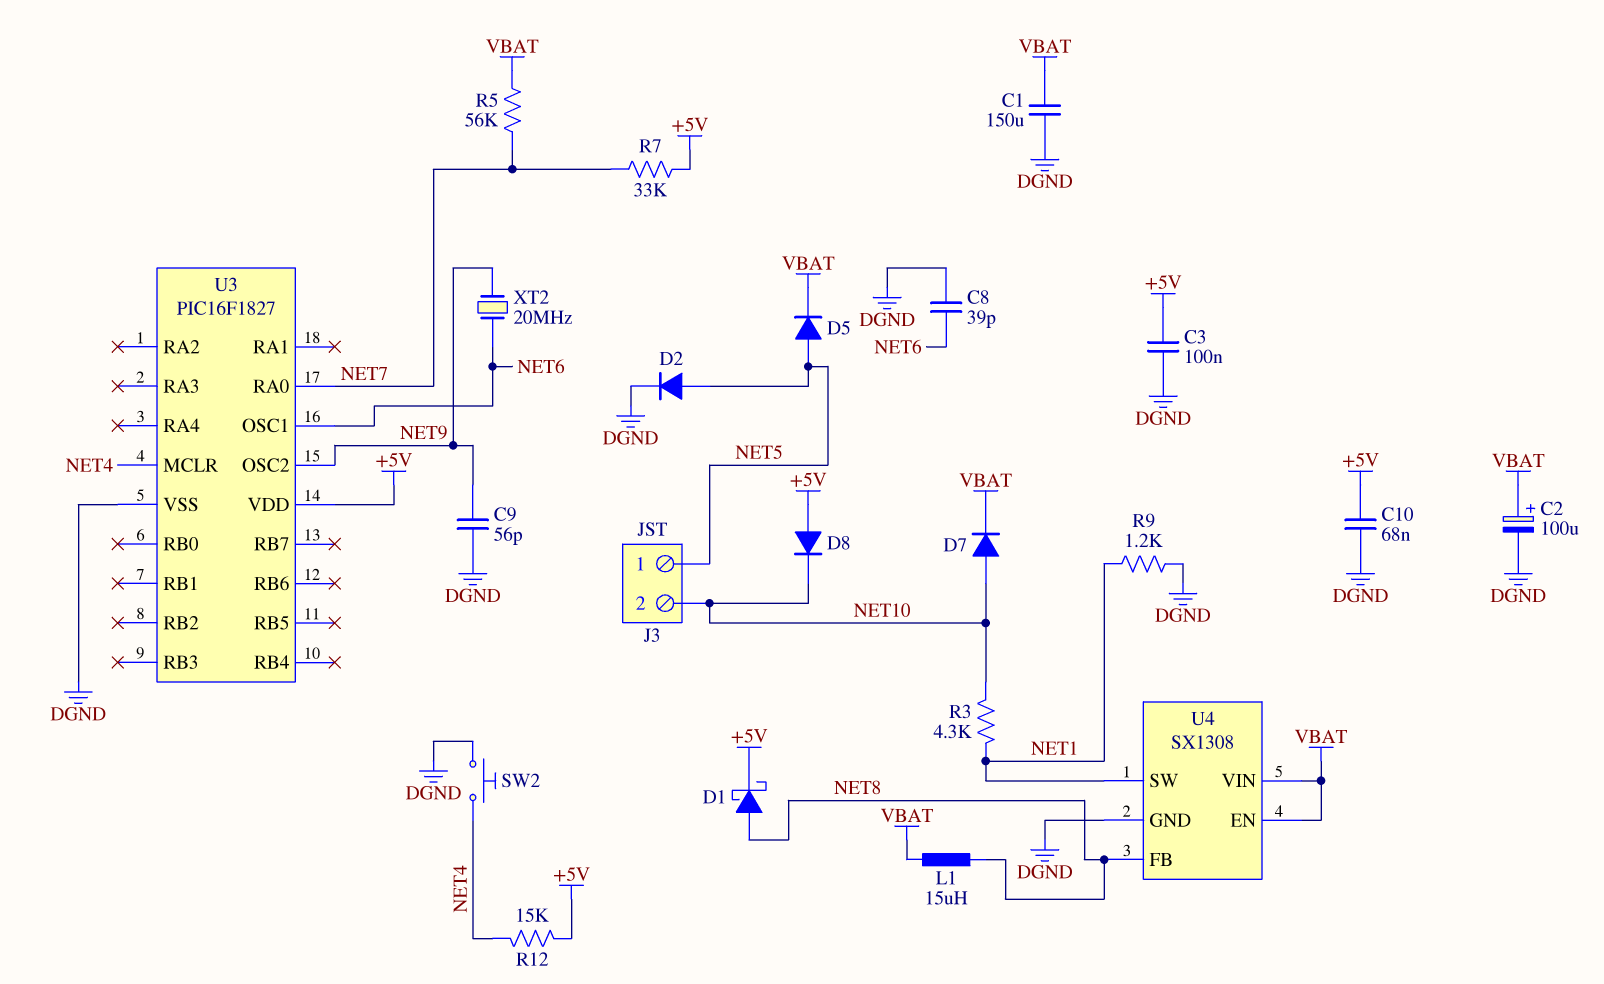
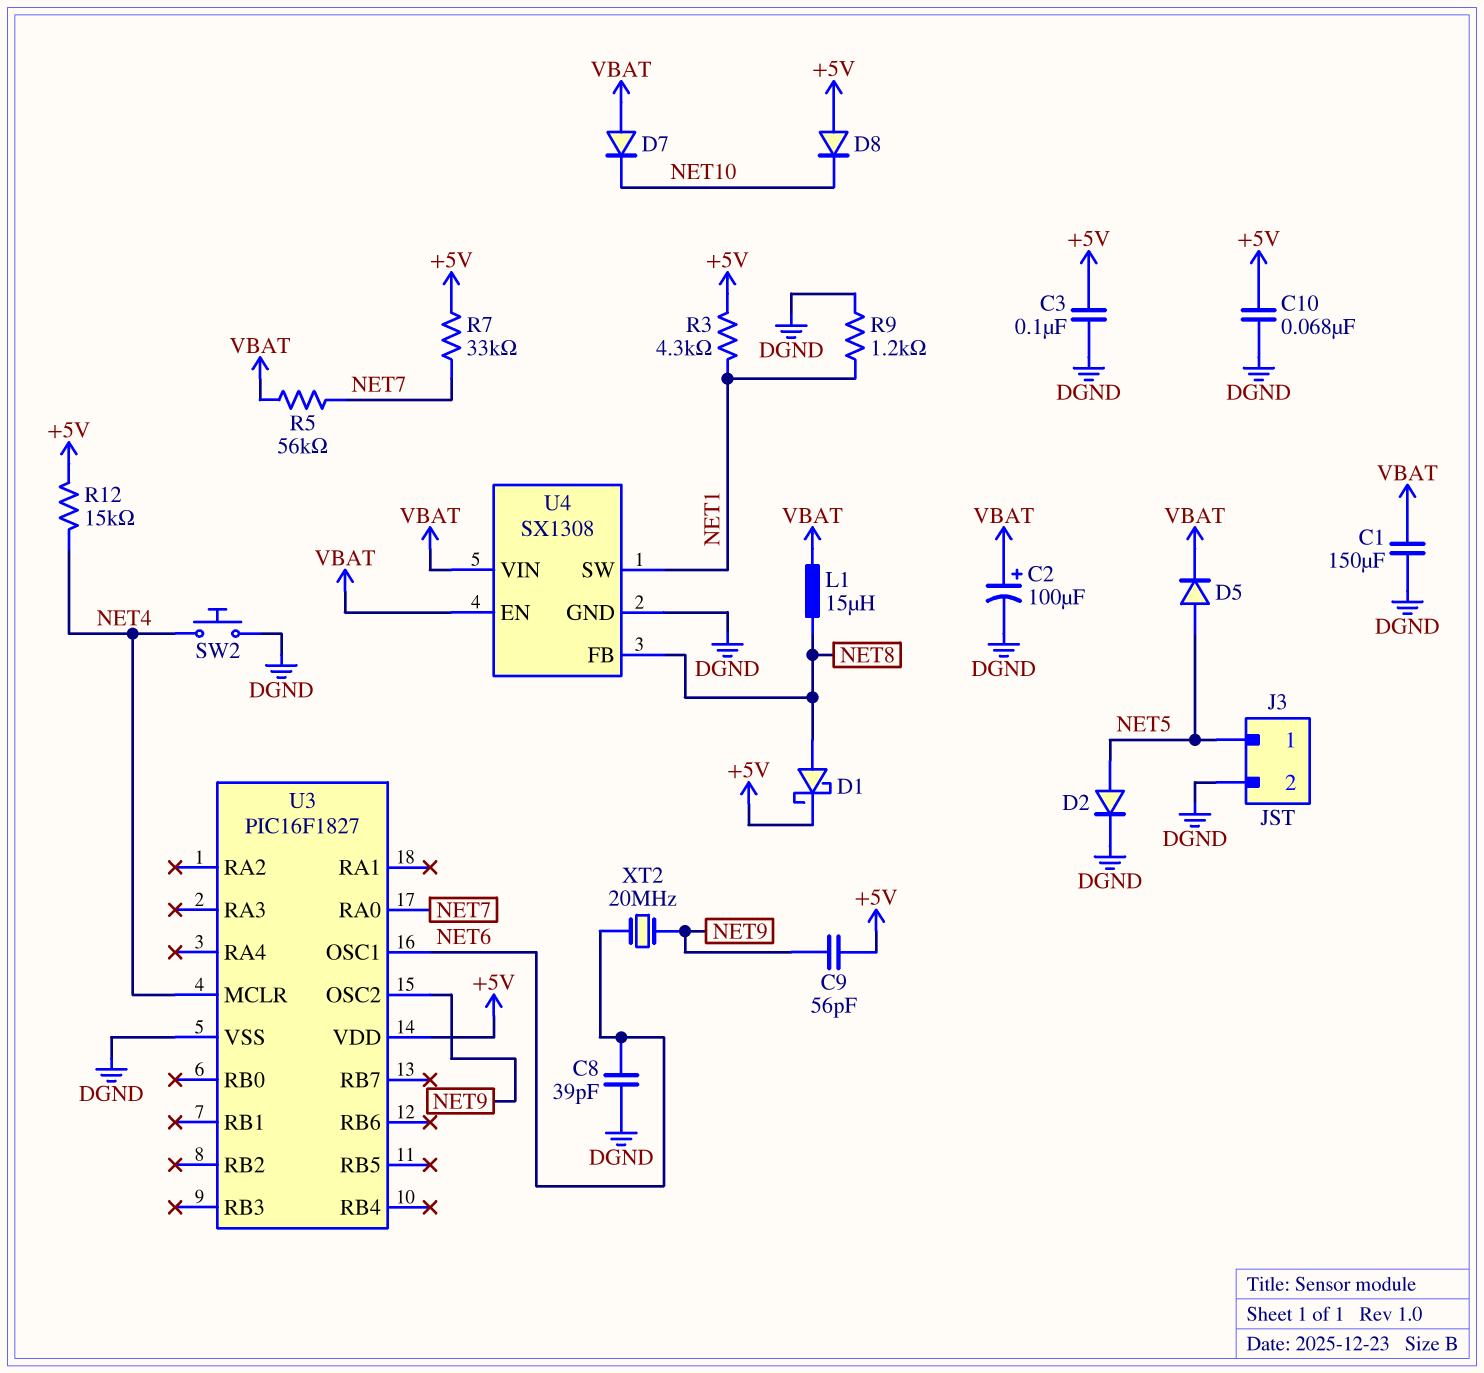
C9: 56pF (DGND, NET9) -> 56pF (+5V, NET9)
D7: diode (A NET10, K VBAT) -> diode (A VBAT, K NET10)
J3 pin 2: NET10 -> DGND
R3: 4.3k (NET1, NET10) -> 4.3k (+5V, NET1)

